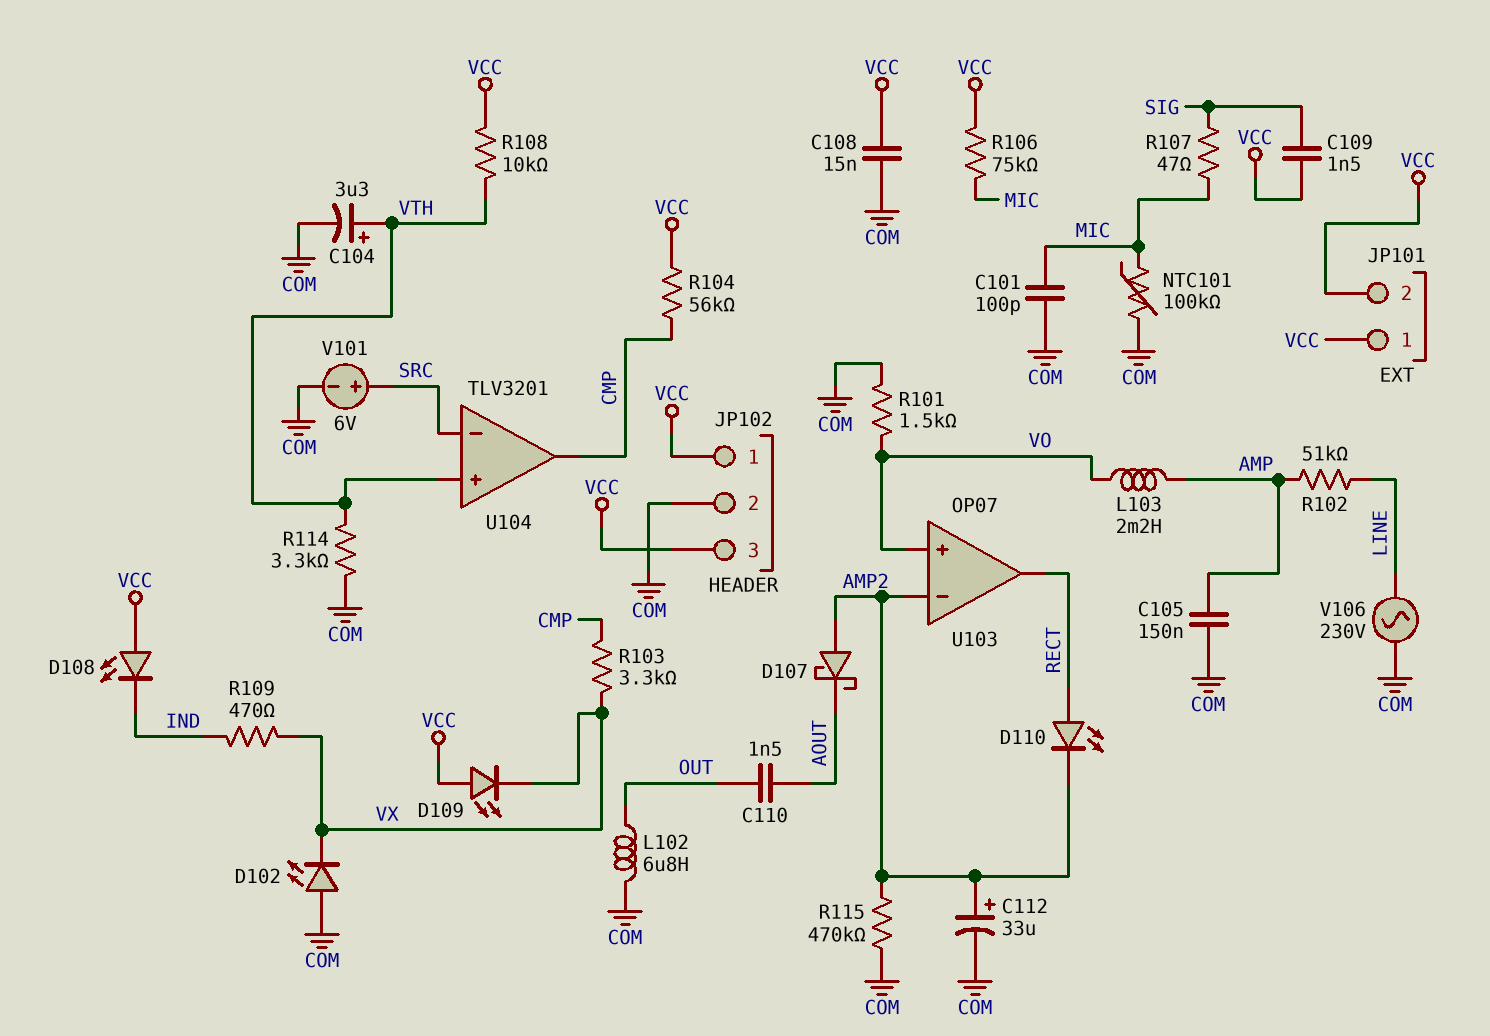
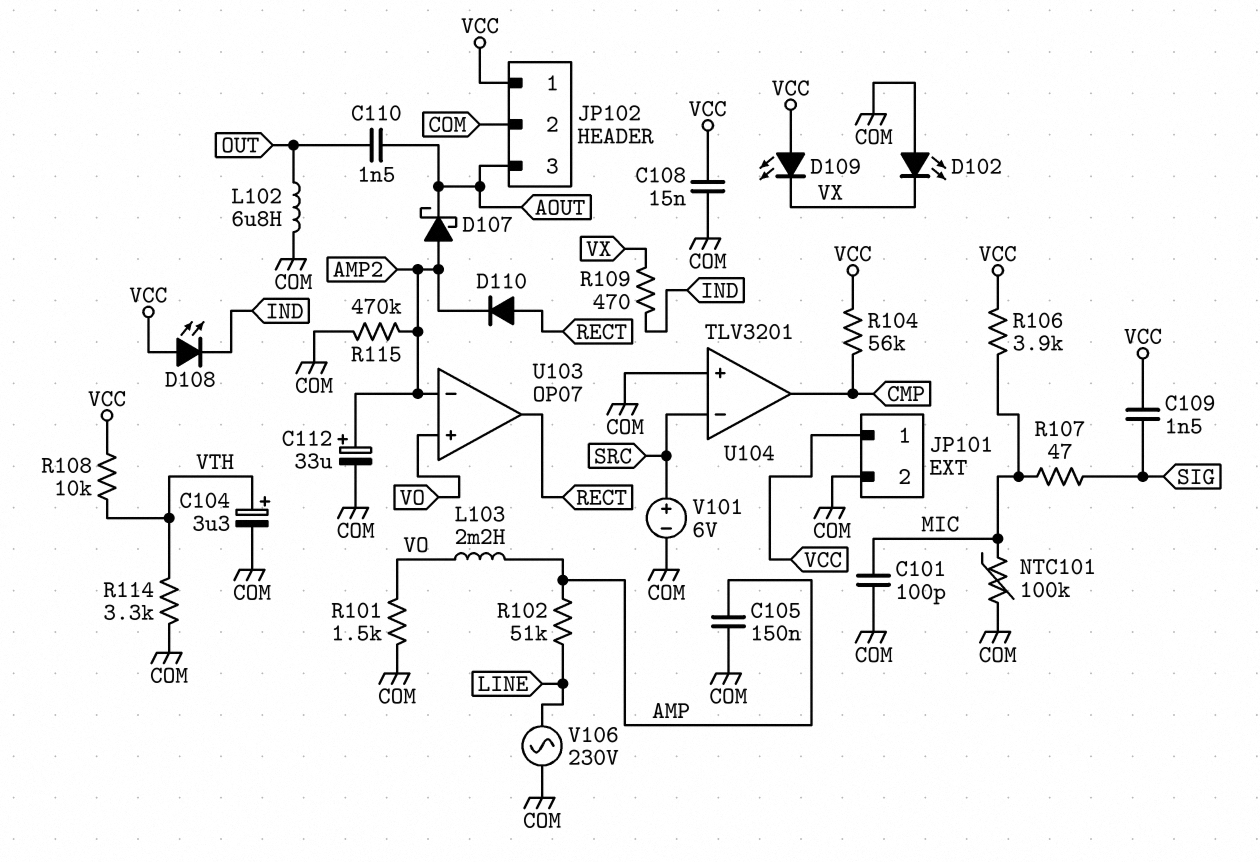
D110: LED (A RECT, K AMP2) -> diode (A RECT, K AMP2)
JP101 pin 2: VCC -> COM
JP102 pin 3: VCC -> AOUT
R103: 3.3k (CMP, VX) -> none
R106: 75k (MIC, VCC) -> 3.9k (MIC, VCC)
U104 pin in+: VTH -> COM

